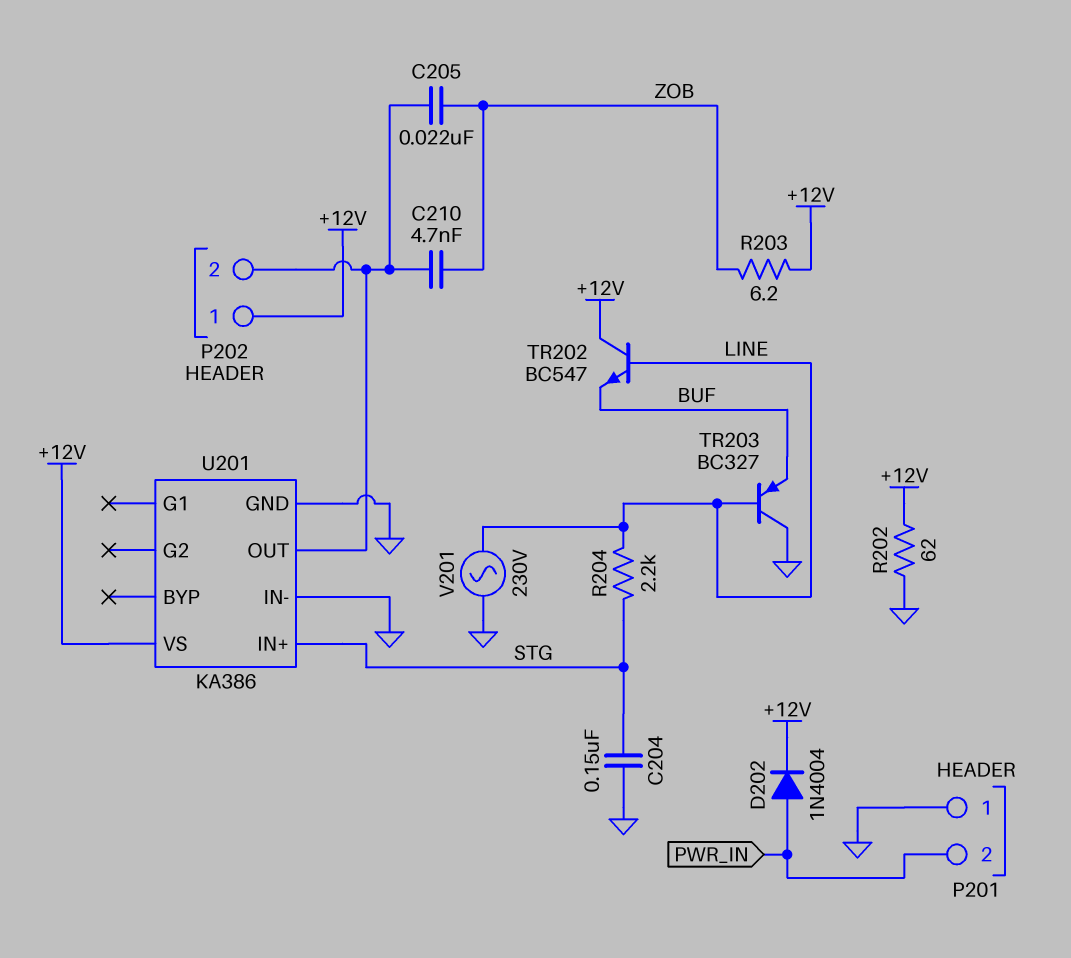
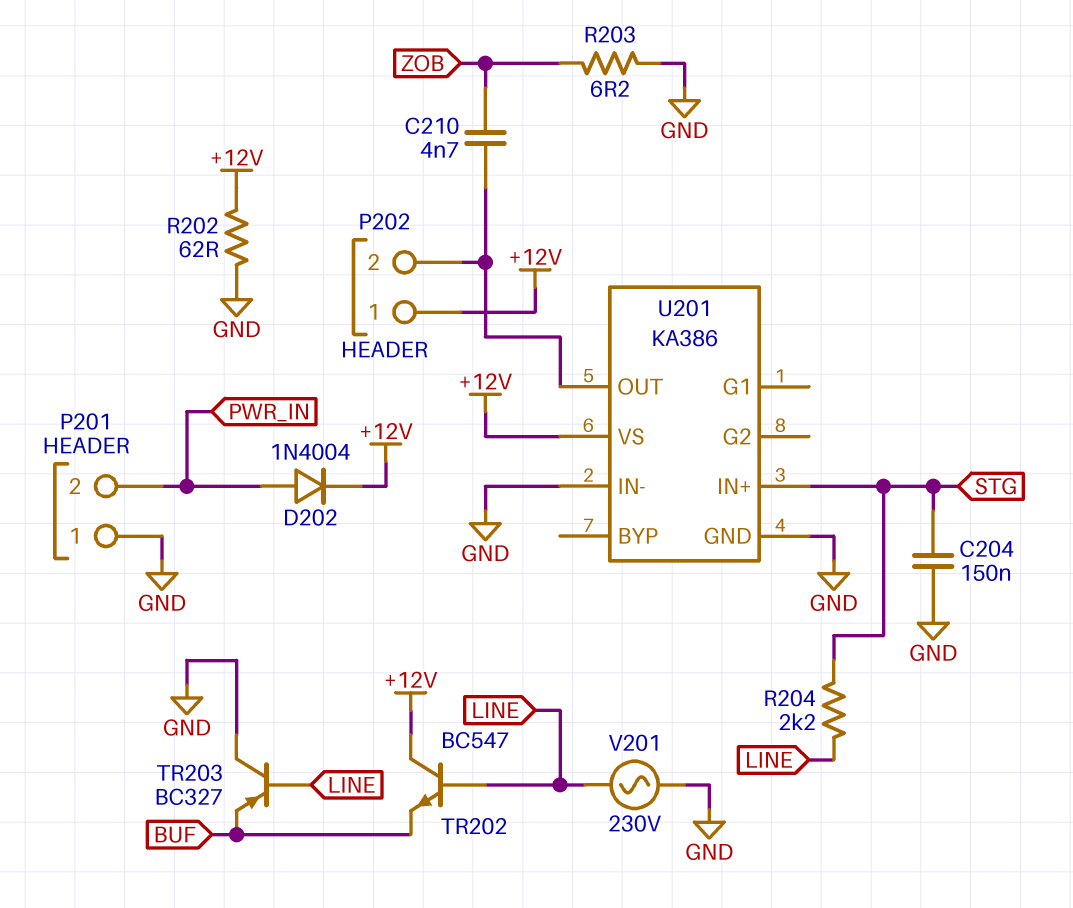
C205: 22nF (P202/2, ZOB) -> none
R203: 6.2 (+12V, ZOB) -> 6.2 (GND, ZOB)

